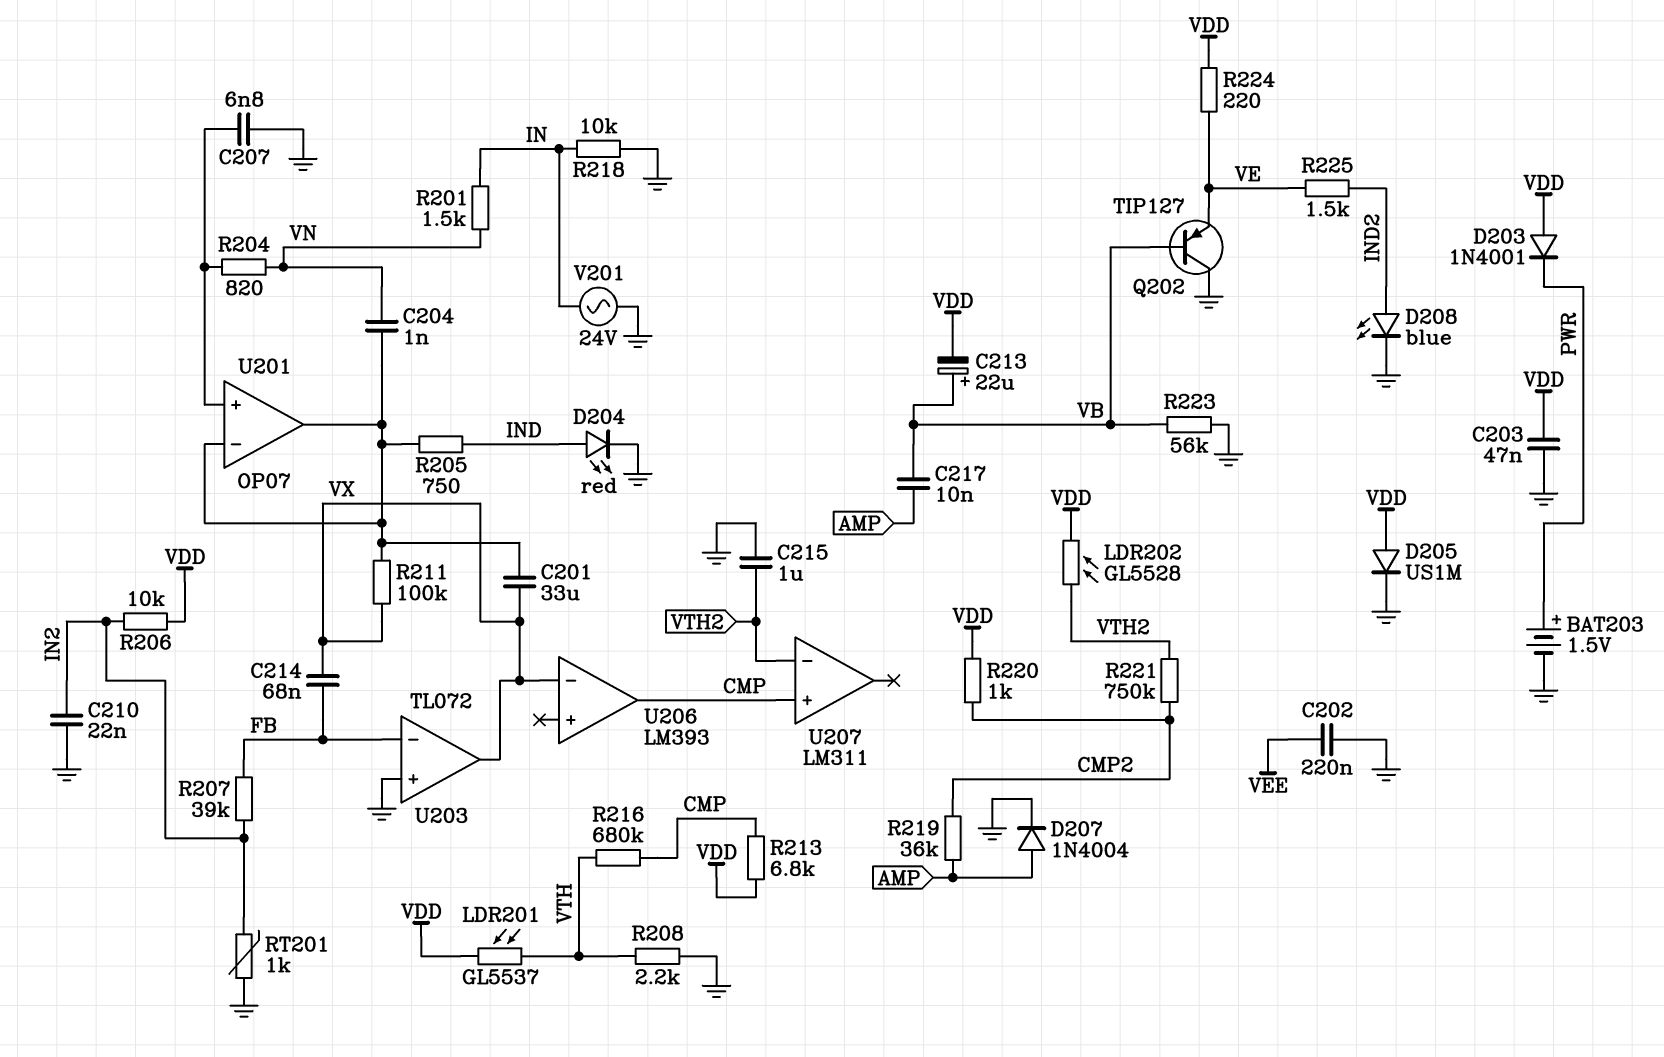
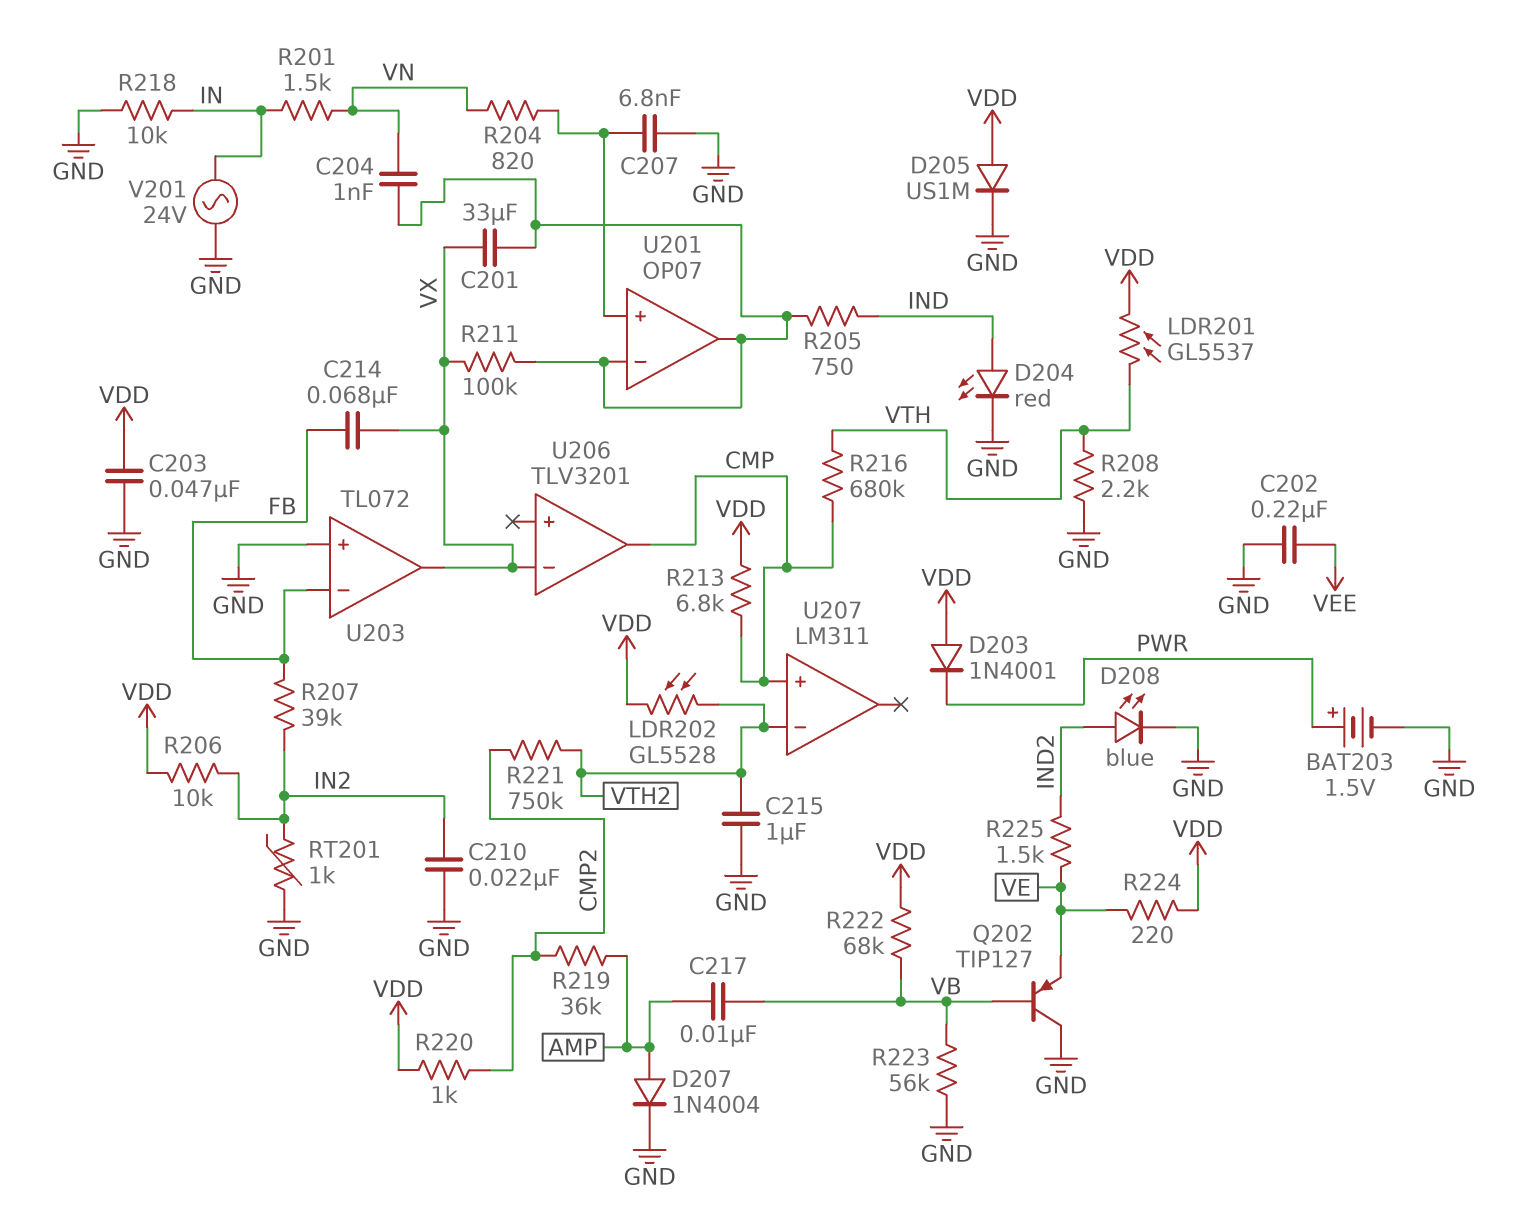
C213: 22uF (plus VB, minus VDD) -> none
R222: none -> 68k (VB, VDD)
U206: LM393 -> TLV3201

